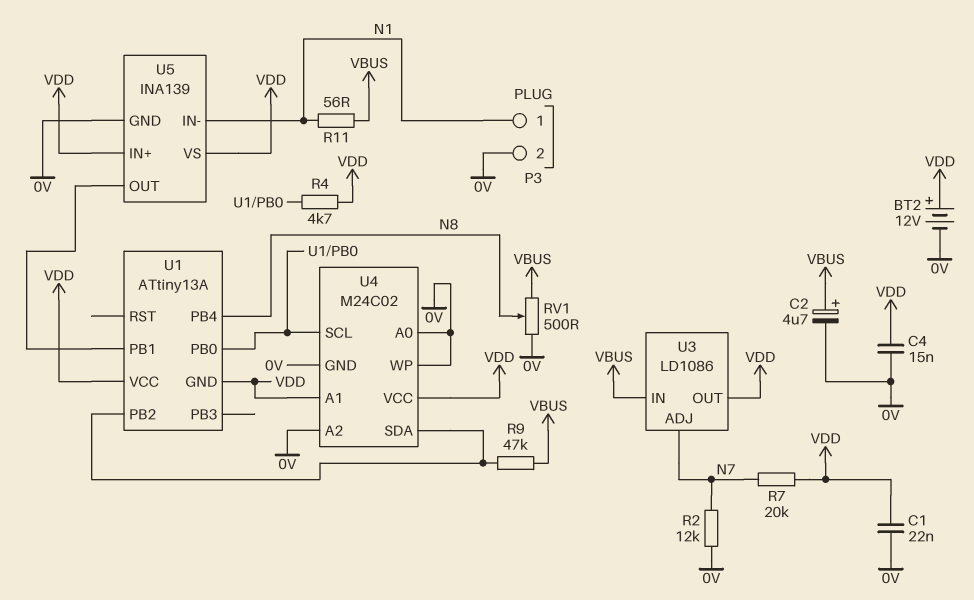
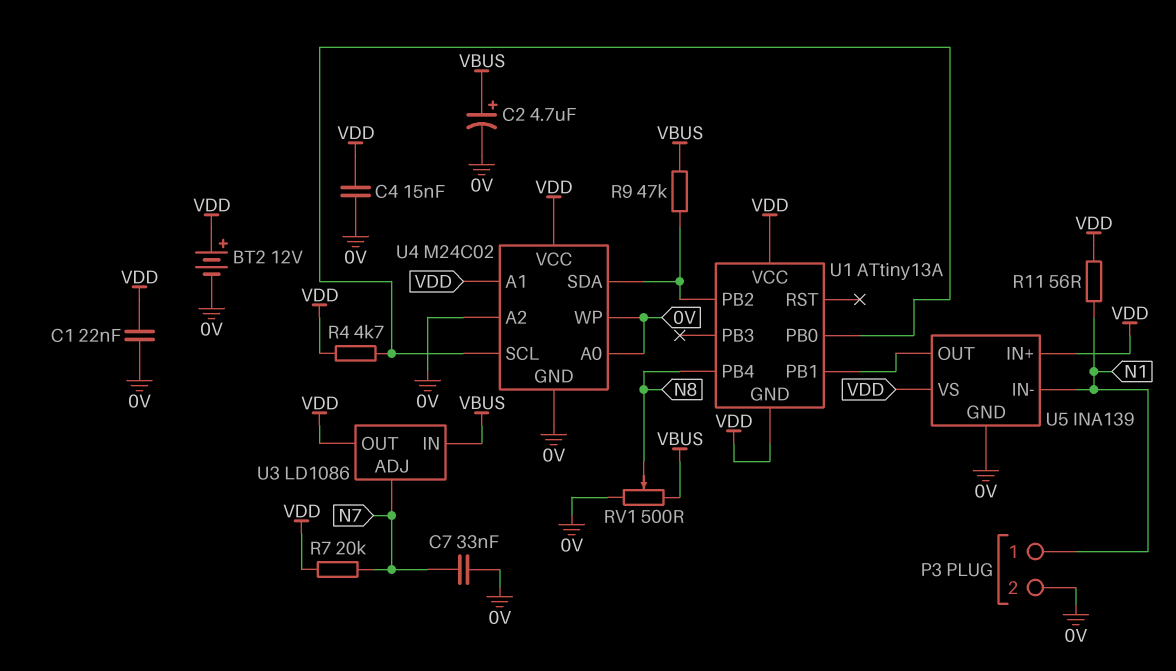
C7: none -> 33nF (0V, N7)
R2: 12k (0V, N7) -> none
R11: 56 (N1, VBUS) -> 56 (N1, VDD)

